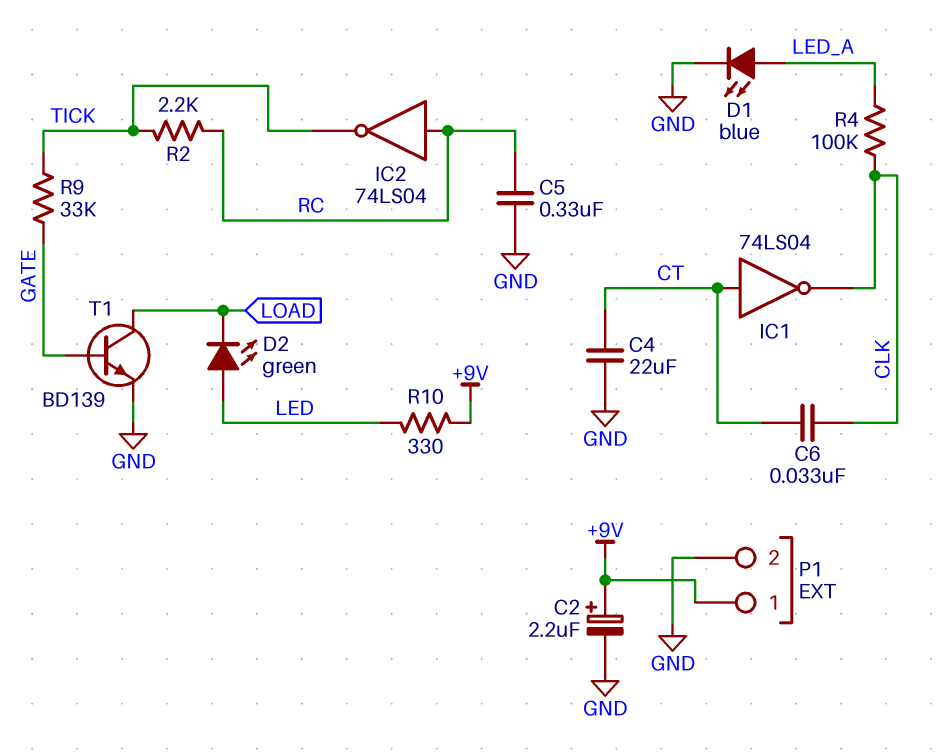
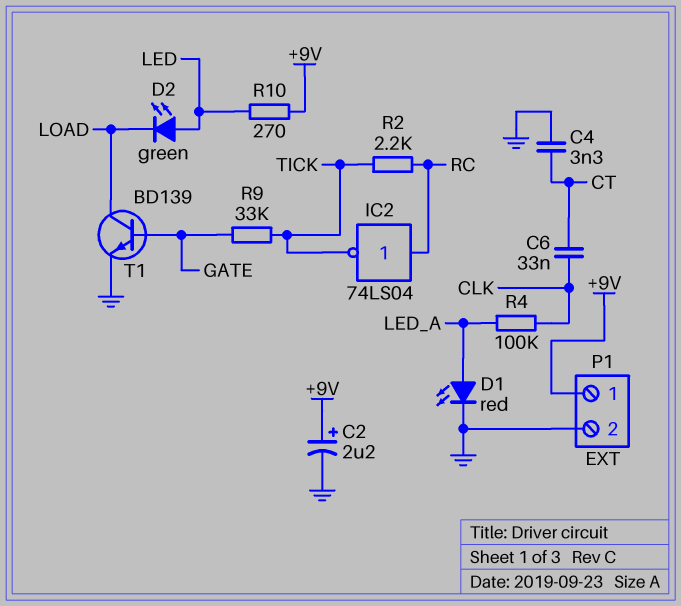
C4: 22uF (CT, GND) -> 3.3nF (CT, GND)
C5: 330nF (GND, RC) -> none
D1: LED blue (A LED_A, K GND) -> LED red (A LED_A, K GND)
IC1: NOT 74LS04 (in CT, out CLK) -> none
R10: 330 (+9V, LED) -> 270 (+9V, LED)

